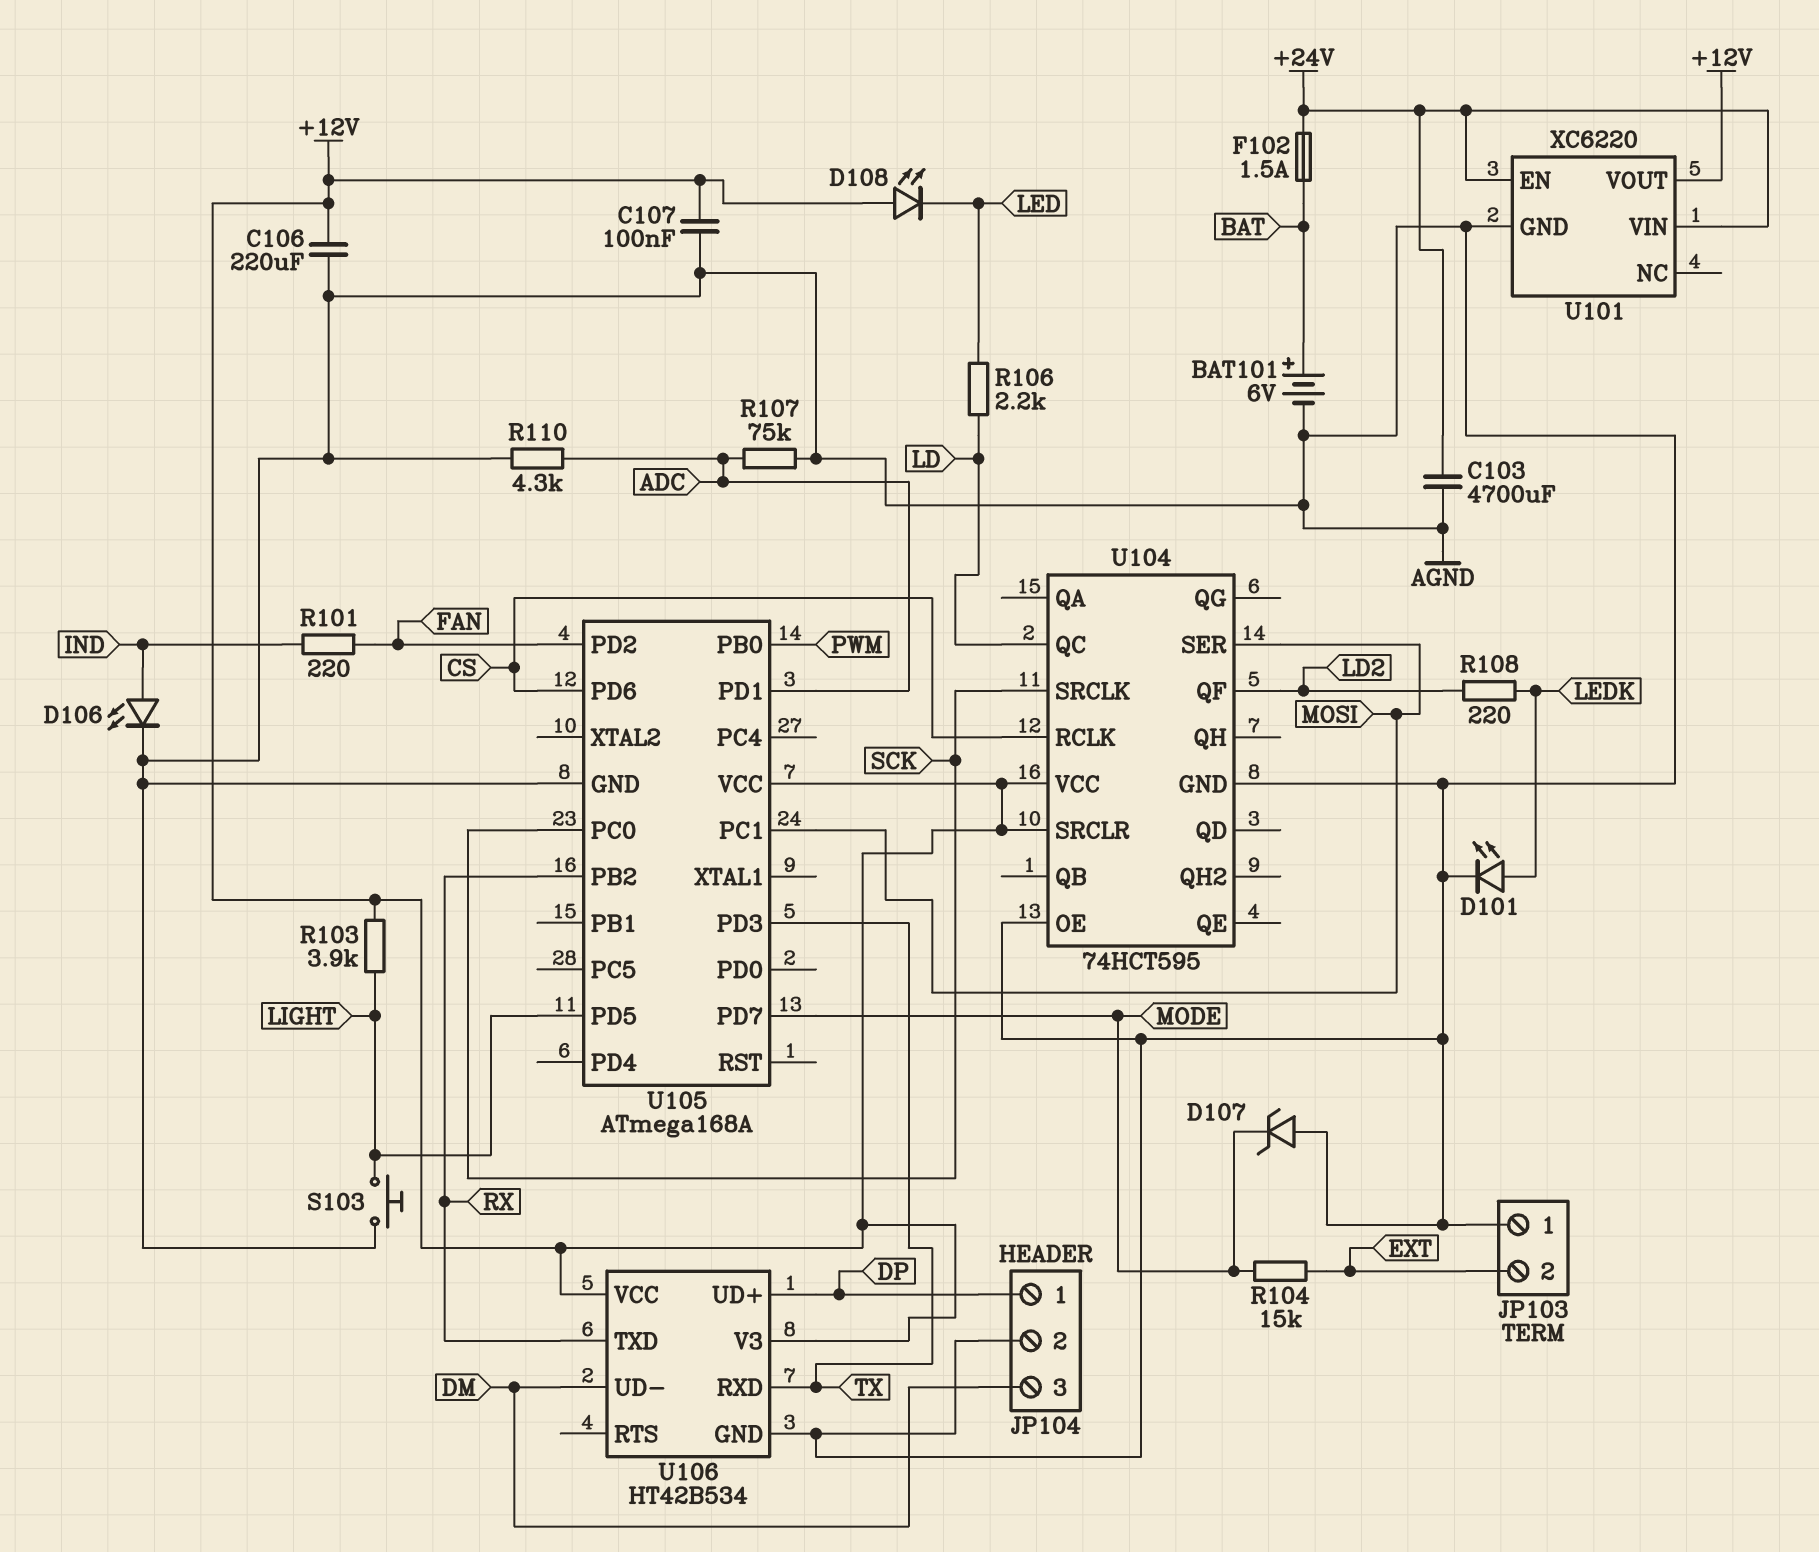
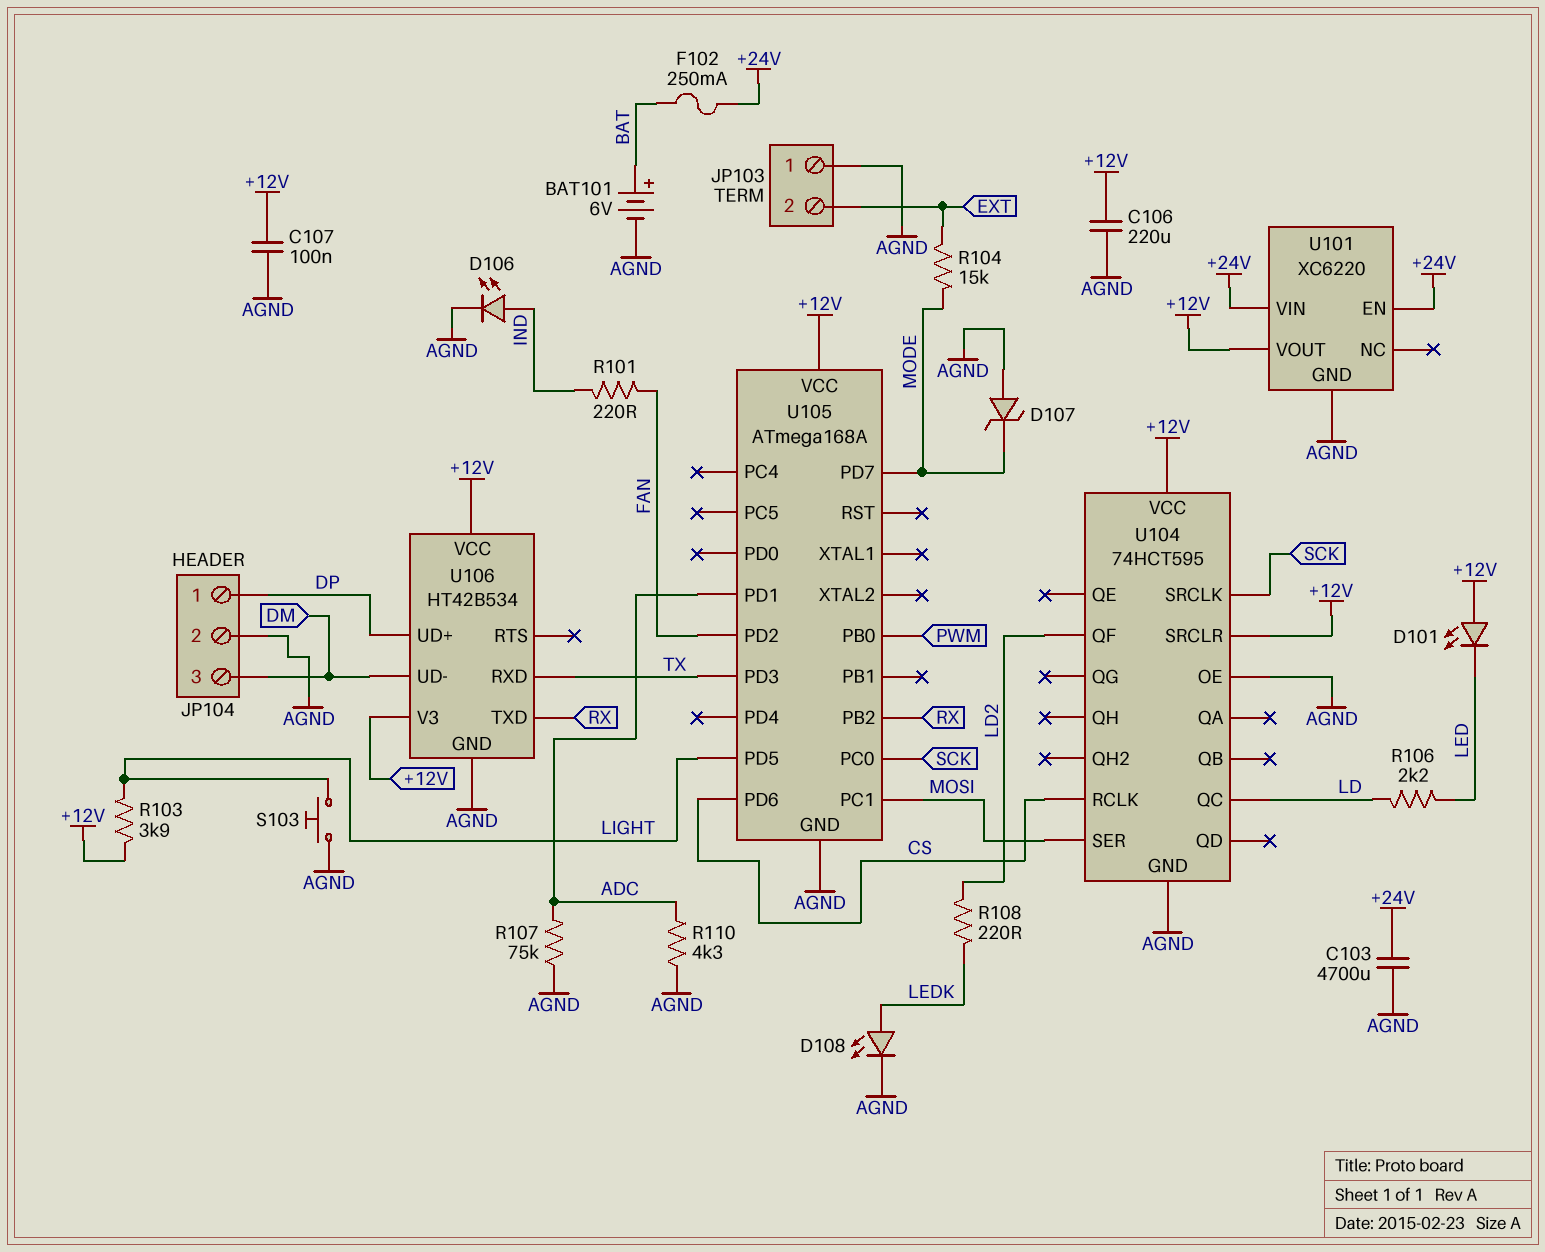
D101: LED (A LEDK, K AGND) -> LED (A +12V, K LED)
D108: LED (A +12V, K LED) -> LED (A LEDK, K AGND)
F102: 1.5A (+24V, BAT) -> 250mA (+24V, BAT)

